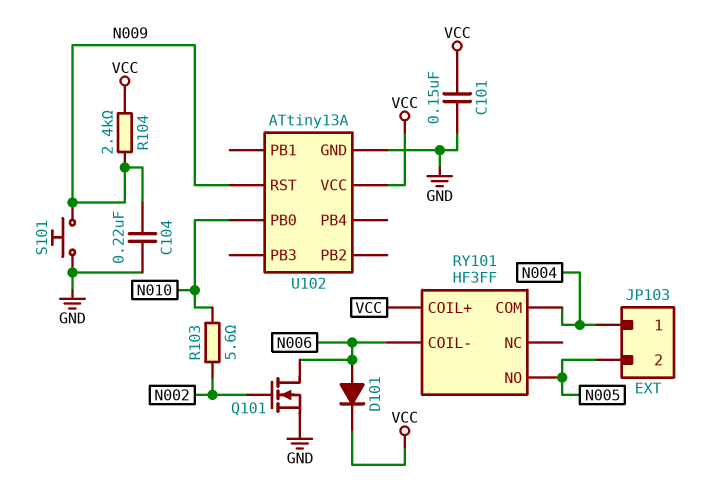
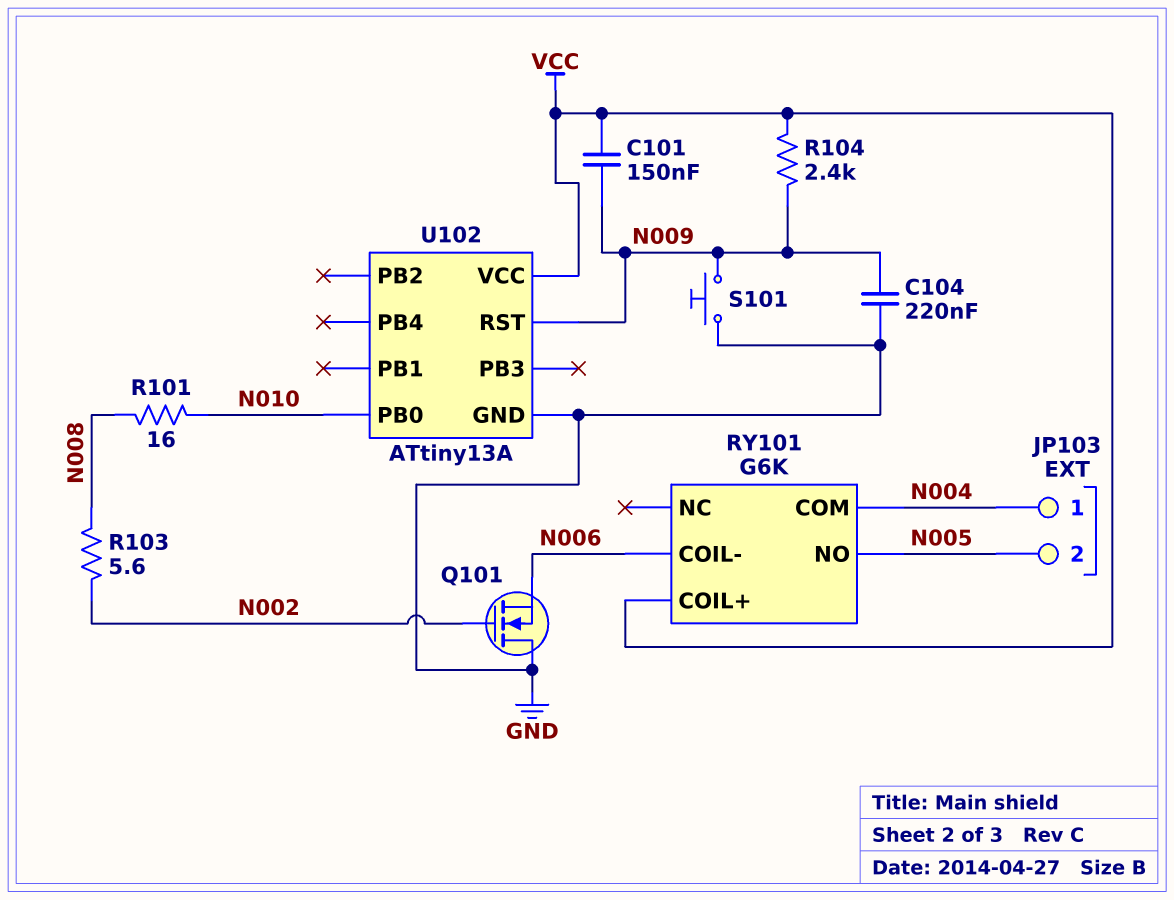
C101: 150nF (GND, VCC) -> 150nF (N009, VCC)
D101: diode (A N006, K VCC) -> none
Q101: NMOS (G N002, D N006, S GND) -> NMOS (G N002, D GND, S N006)
R101: none -> 16 (N008, N010)
R103: 5.6 (N002, N010) -> 5.6 (N002, N008)
RY101: HF3FF -> G6K

